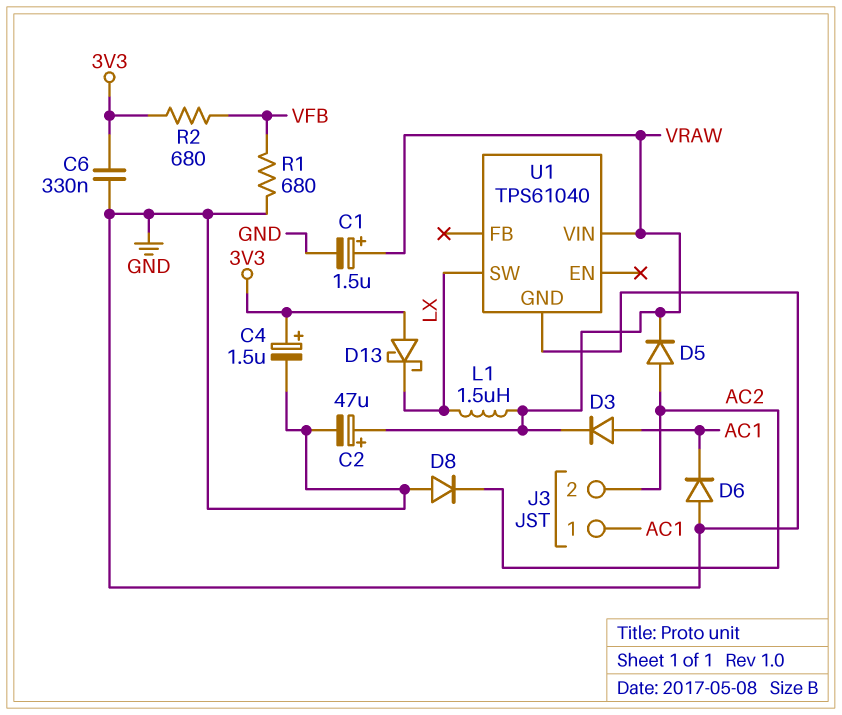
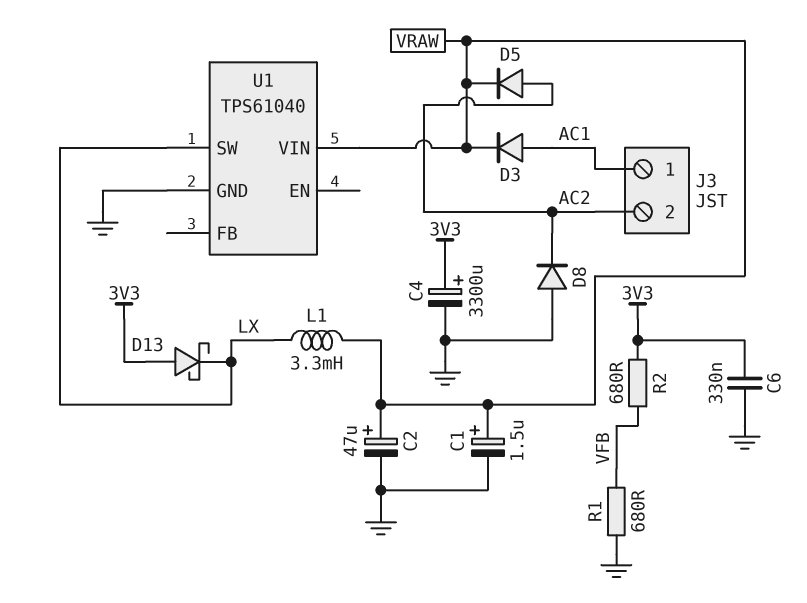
C4: 1.5uF (plus 3V3, minus GND) -> 3300uF (plus 3V3, minus GND)
D6: diode (A GND, K AC1) -> none
L1: 1.5uH (LX, VRAW) -> 3.3mH (LX, VRAW)

